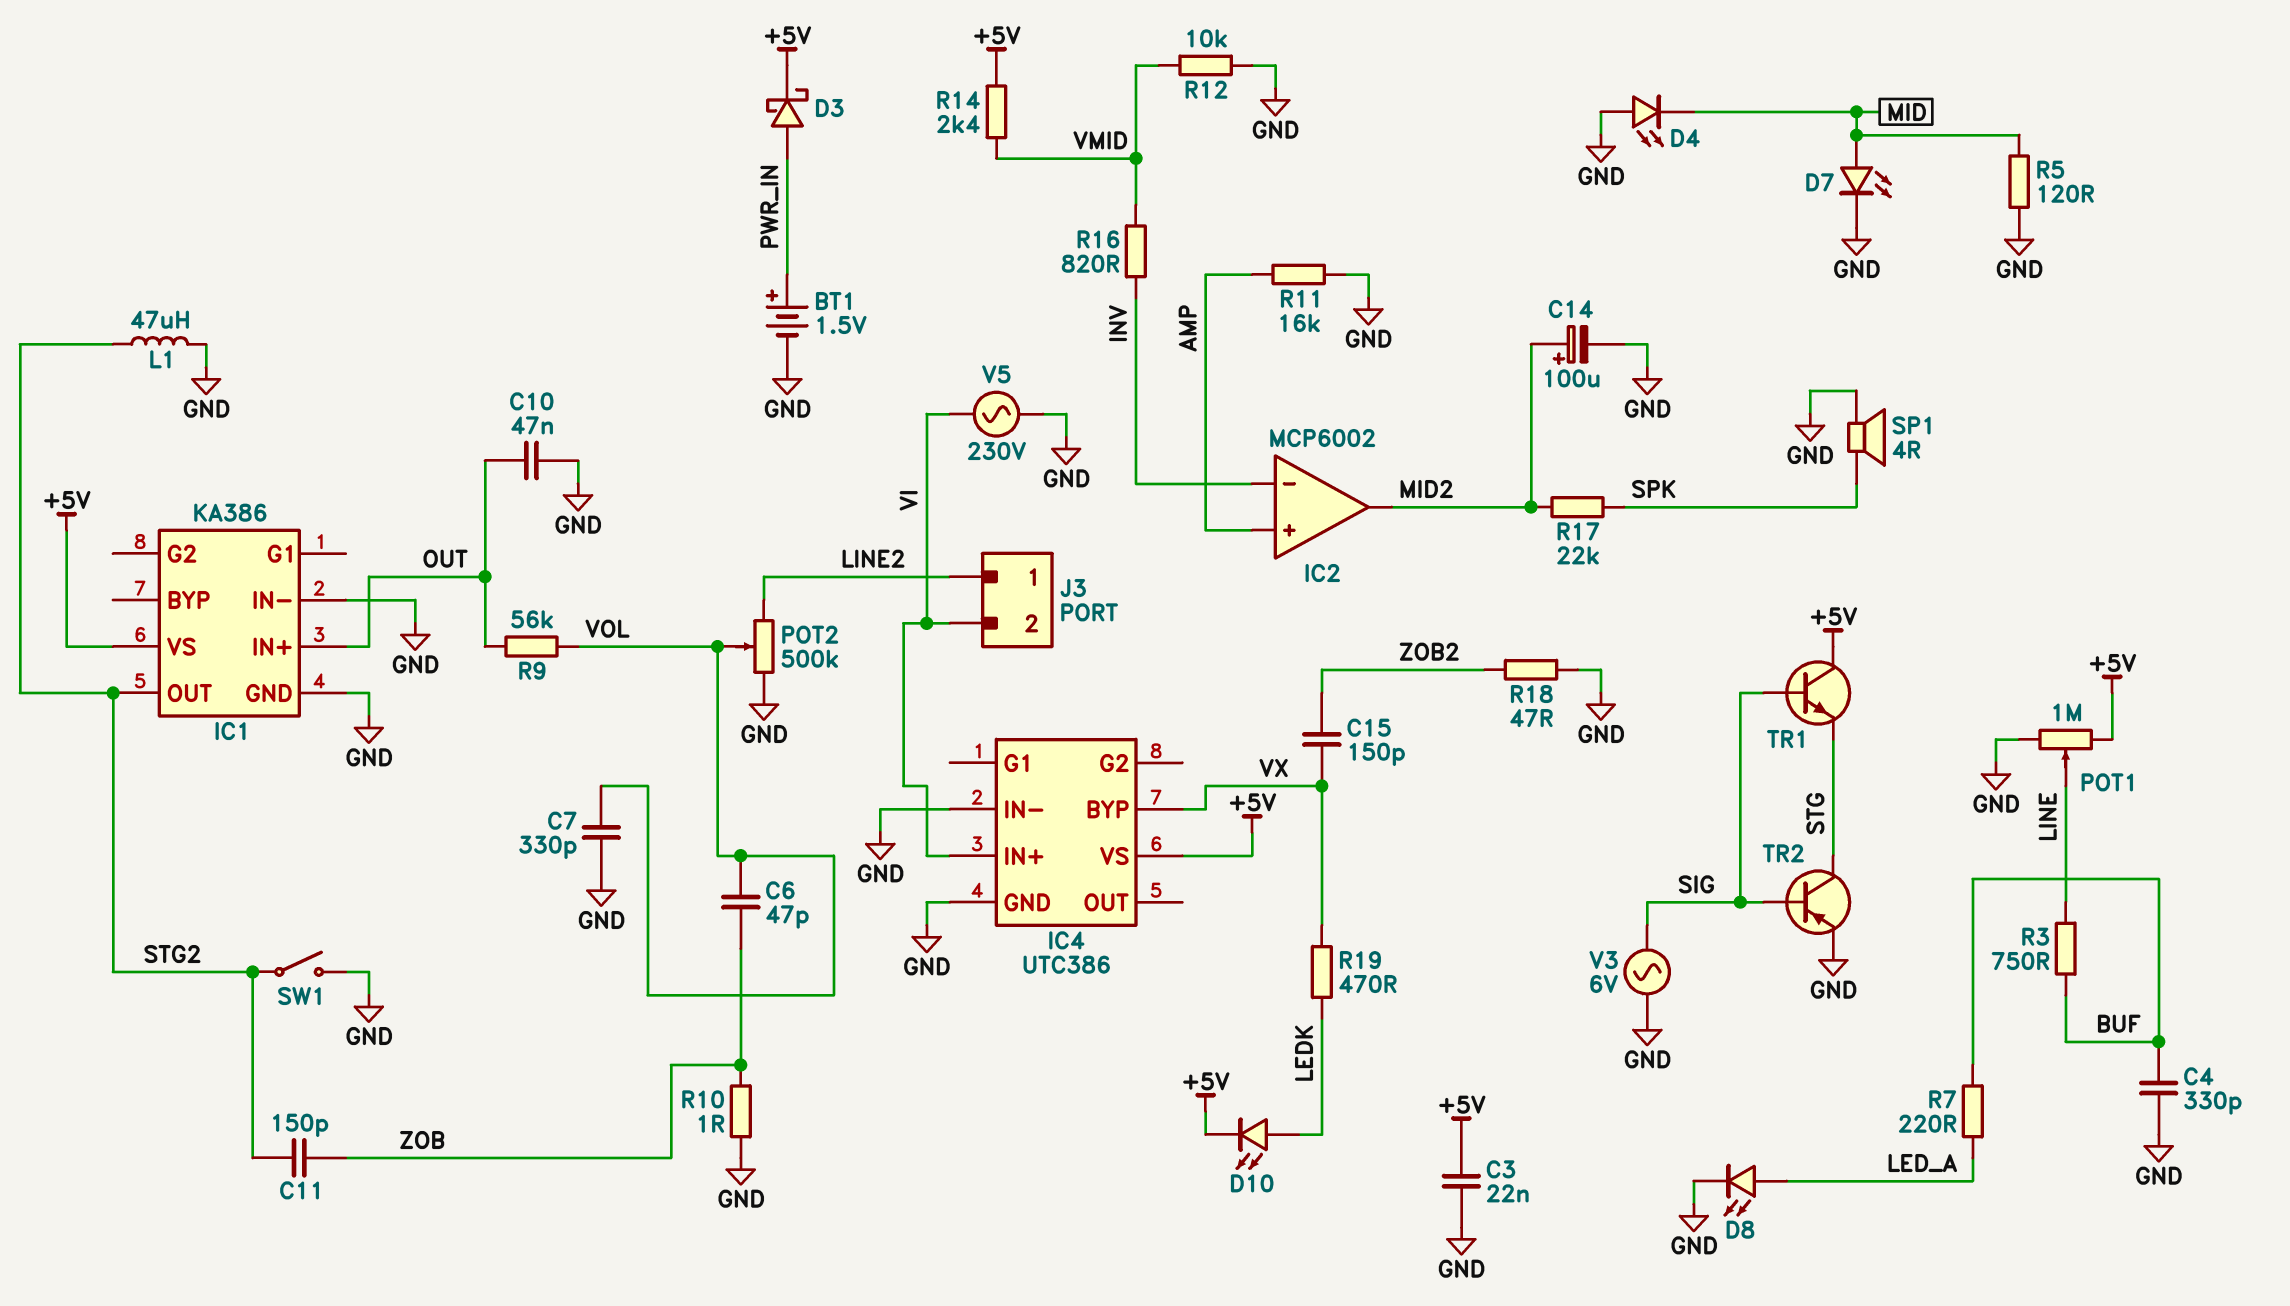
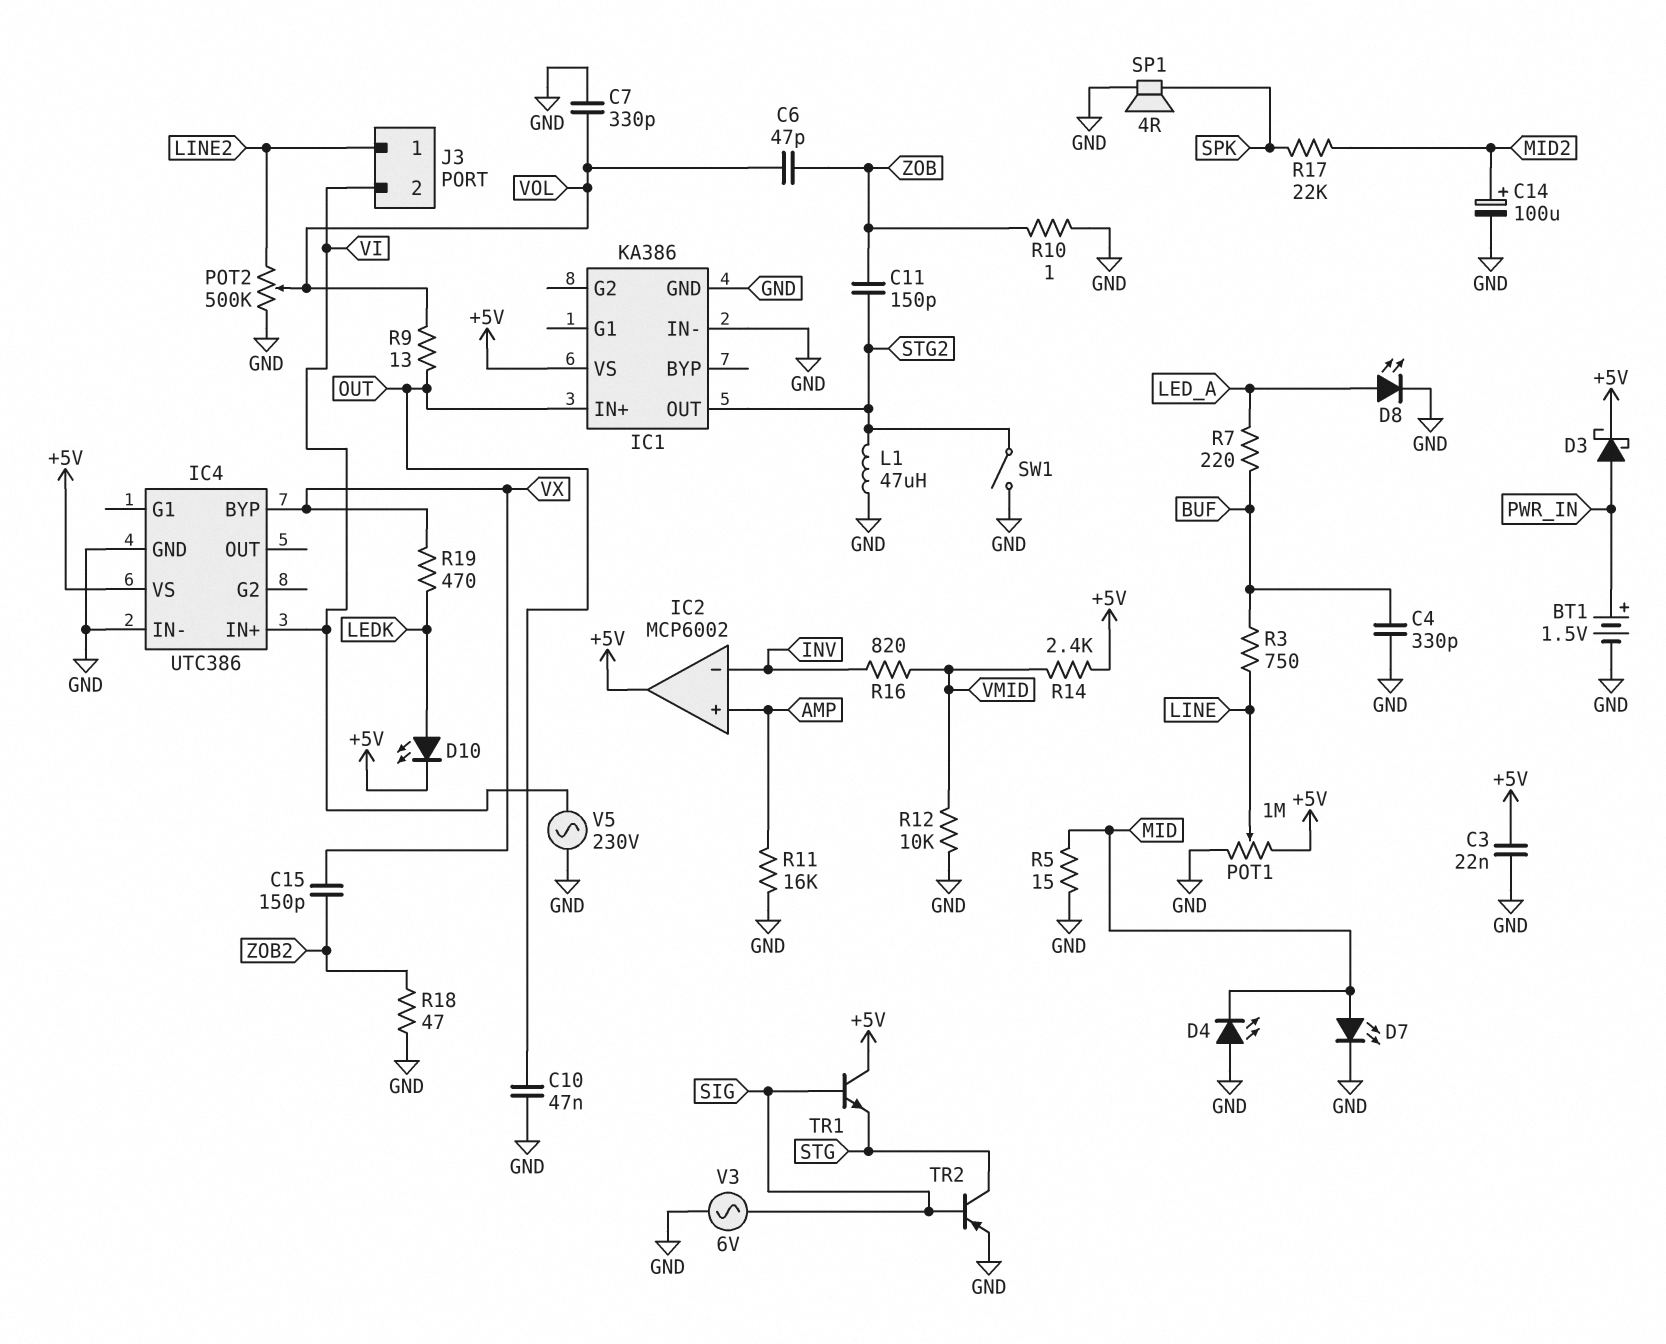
IC2 pin out: MID2 -> +5V
R5: 120 (GND, MID) -> 15 (GND, MID)
R9: 56k (OUT, VOL) -> 13 (OUT, VOL)

